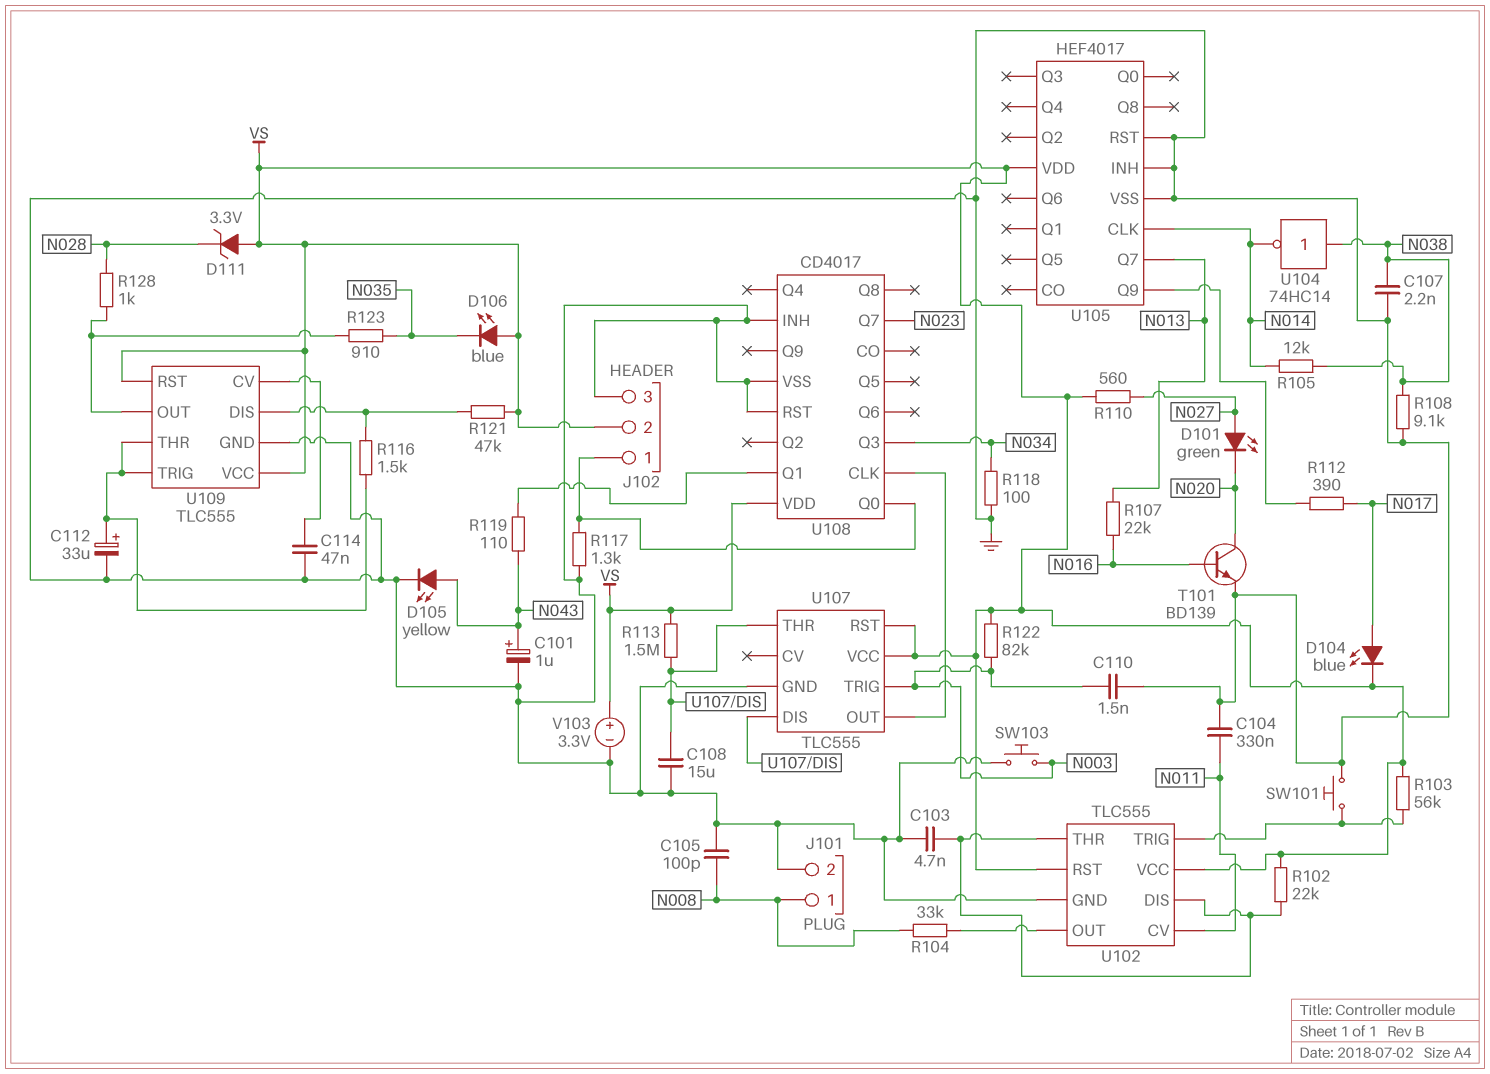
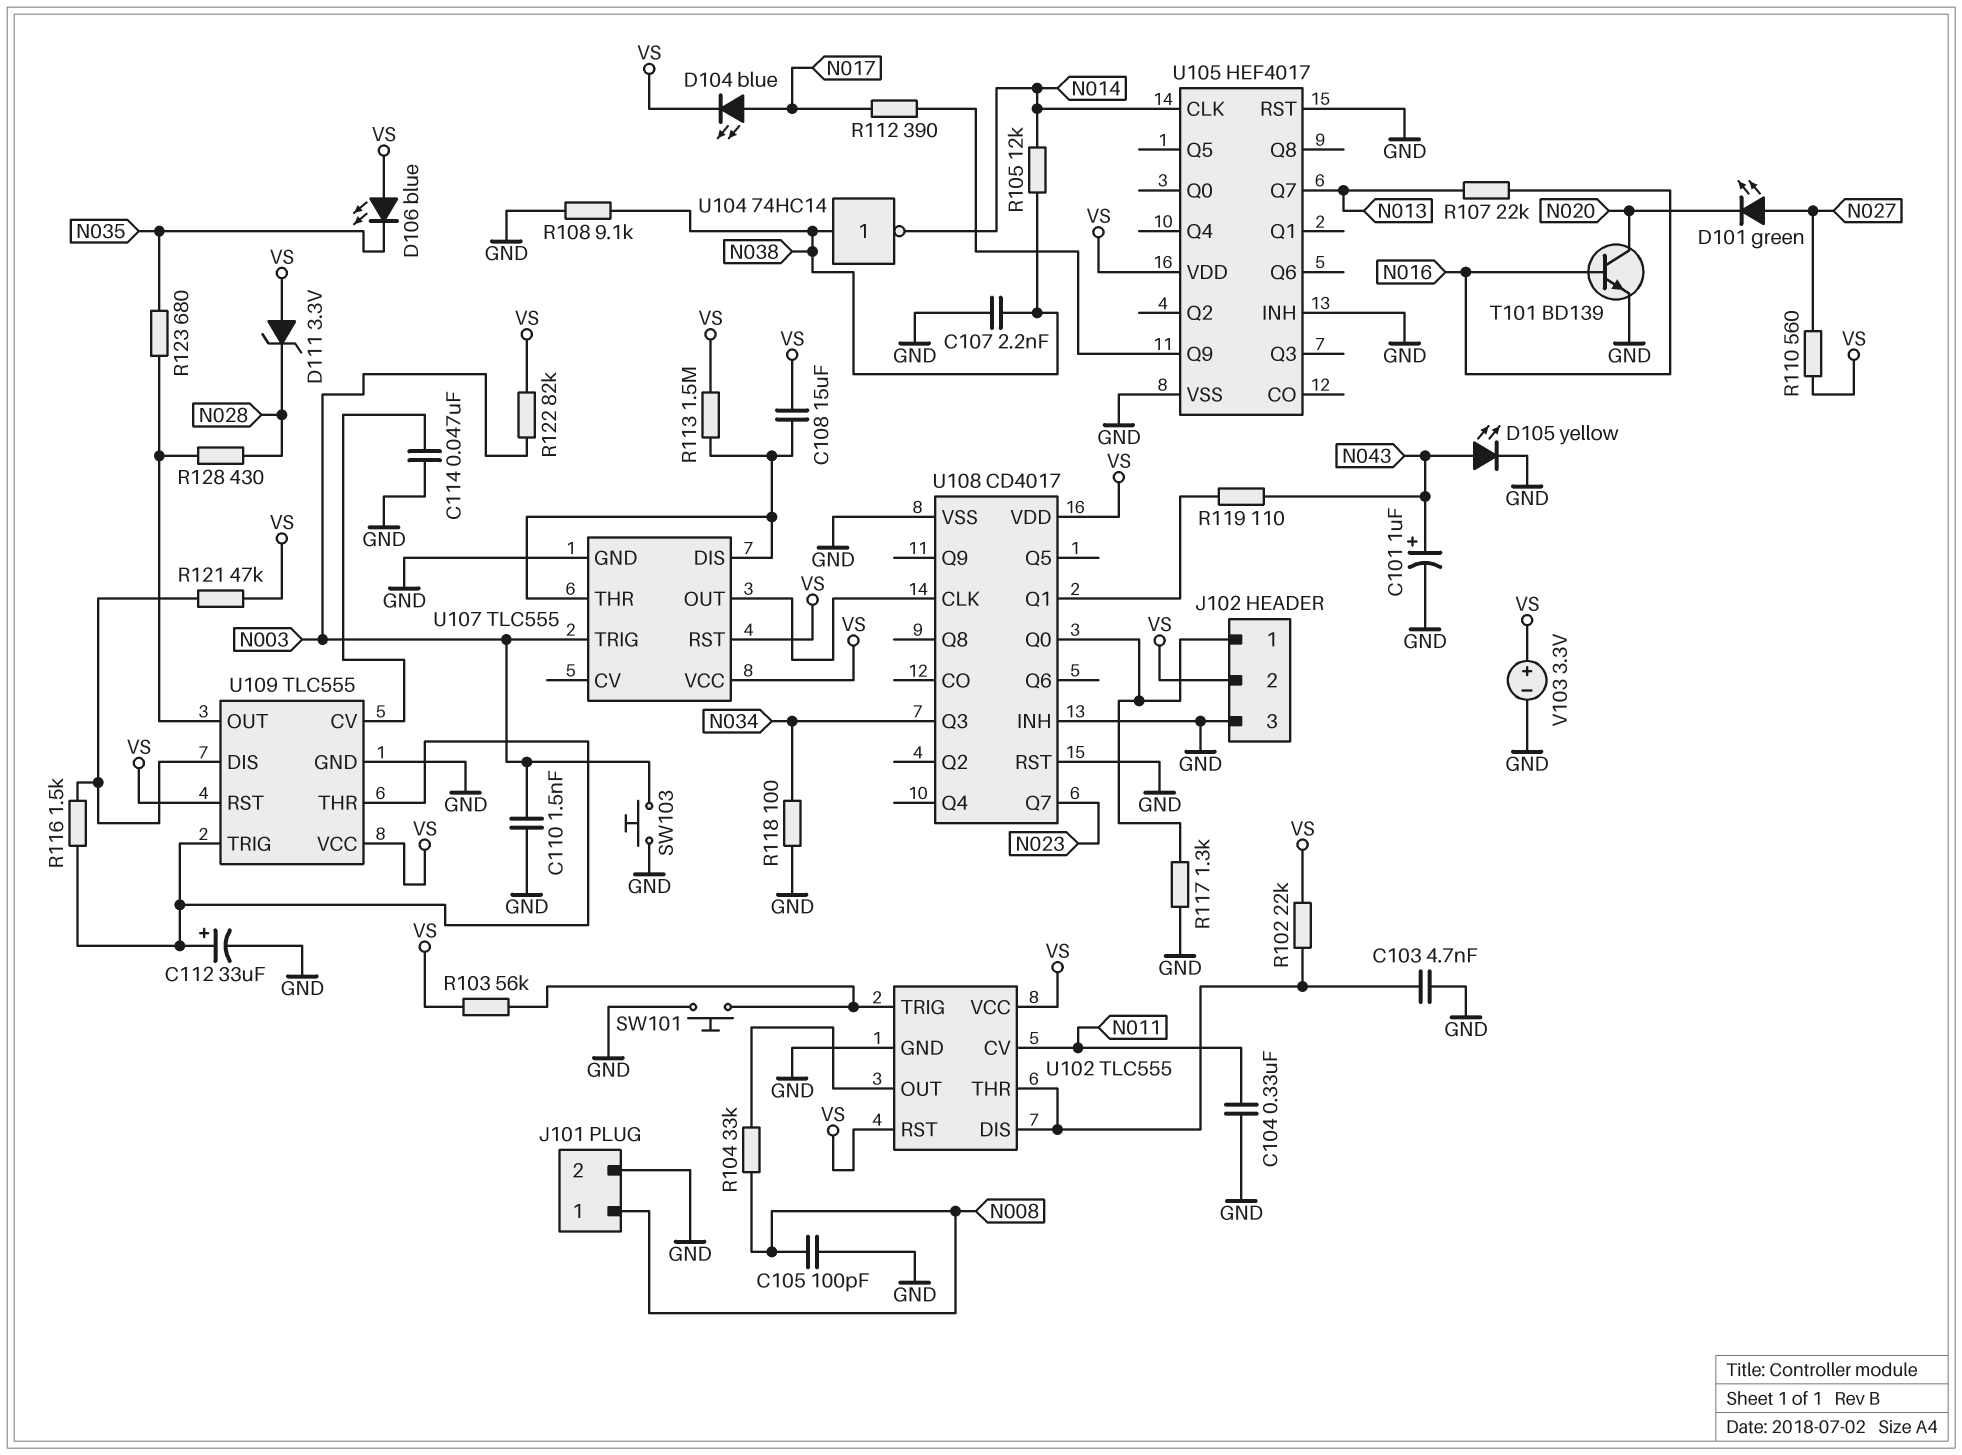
C108: 15uF (GND, U107/DIS) -> 15uF (U107/DIS, VS)
R123: 910 (N035, U109/OUT) -> 680 (N035, U109/OUT)
R128: 1k (N028, U109/OUT) -> 430 (N028, U109/OUT)

